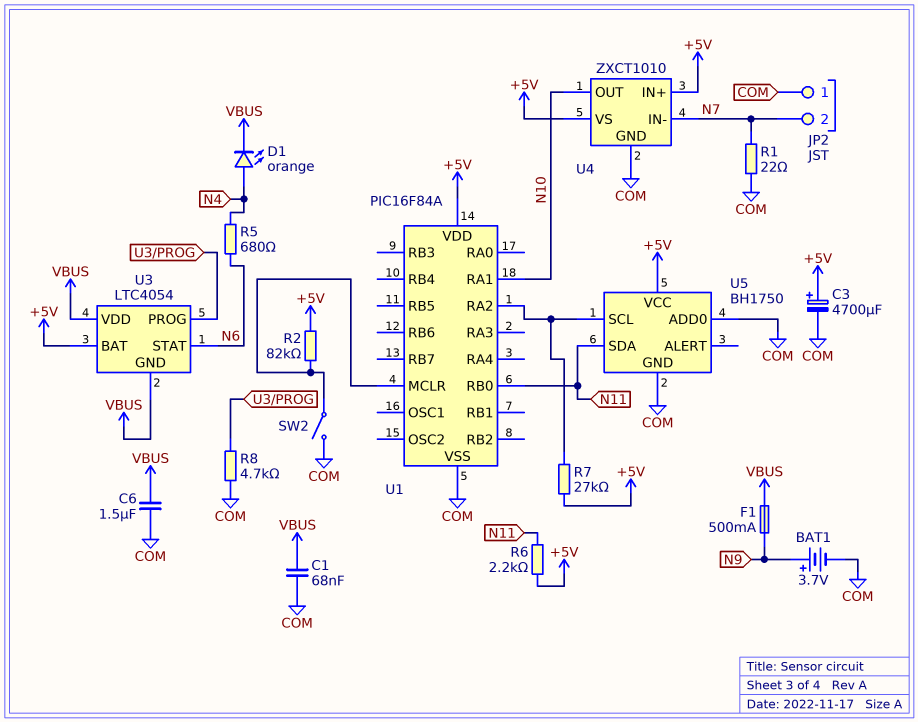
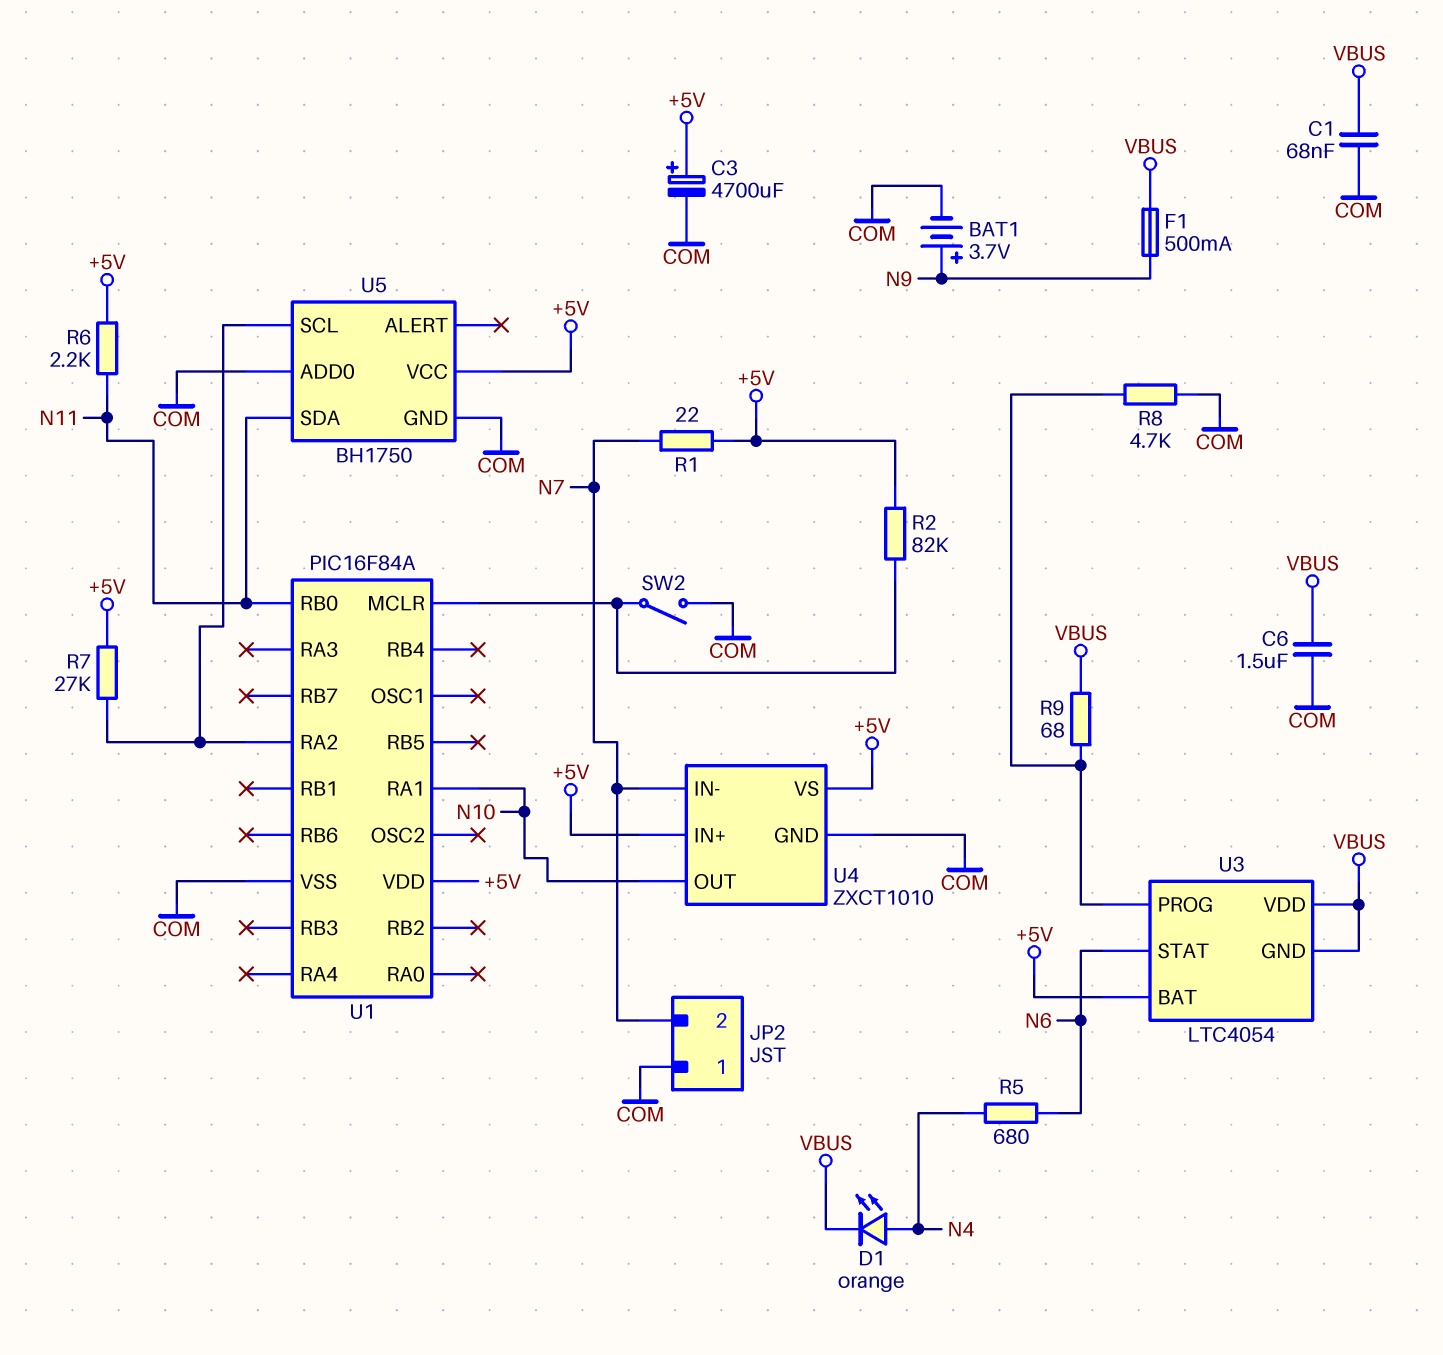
R1: 22 (COM, N7) -> 22 (+5V, N7)
R9: none -> 68 (U3/PROG, VBUS)

